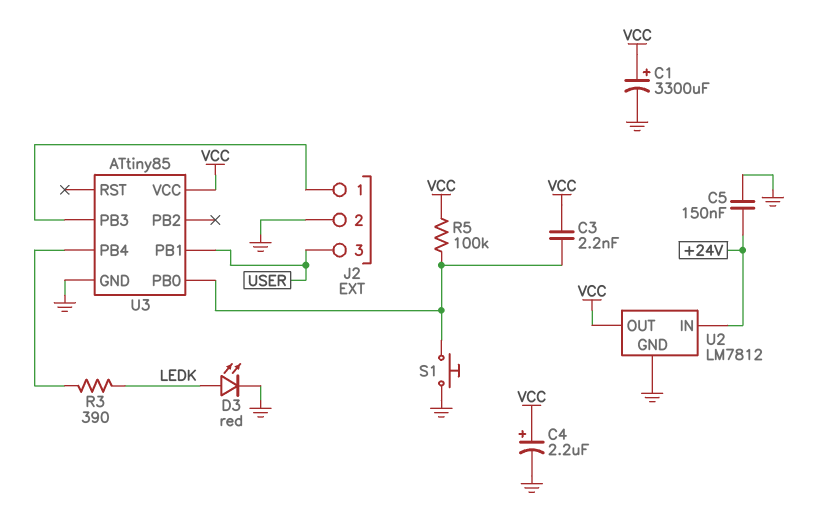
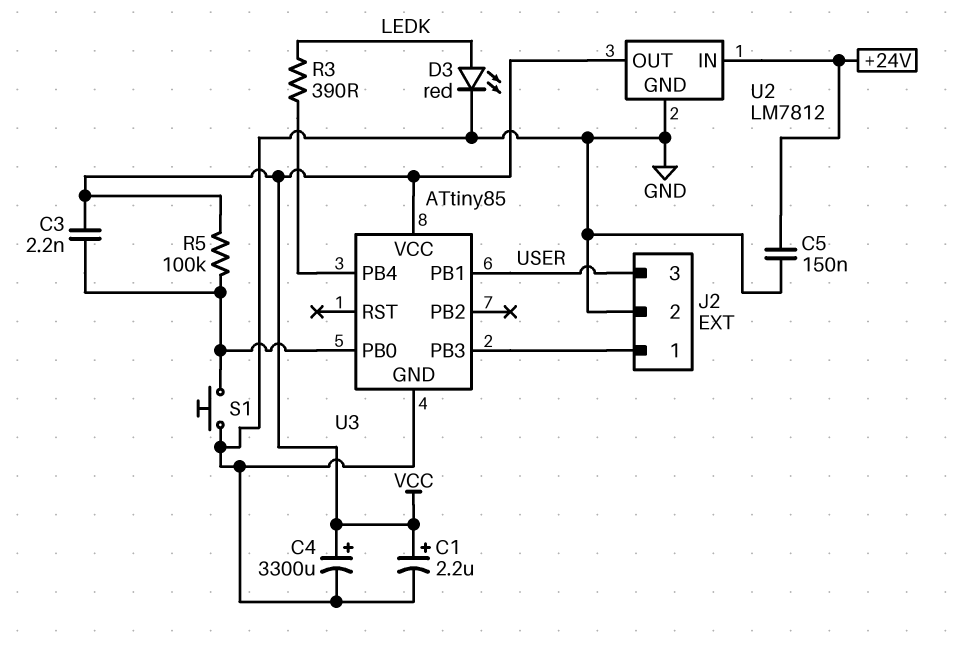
C1: 3300uF (plus VCC, minus GND) -> 2.2uF (plus VCC, minus GND)
C4: 2.2uF (plus VCC, minus GND) -> 3300uF (plus VCC, minus GND)

